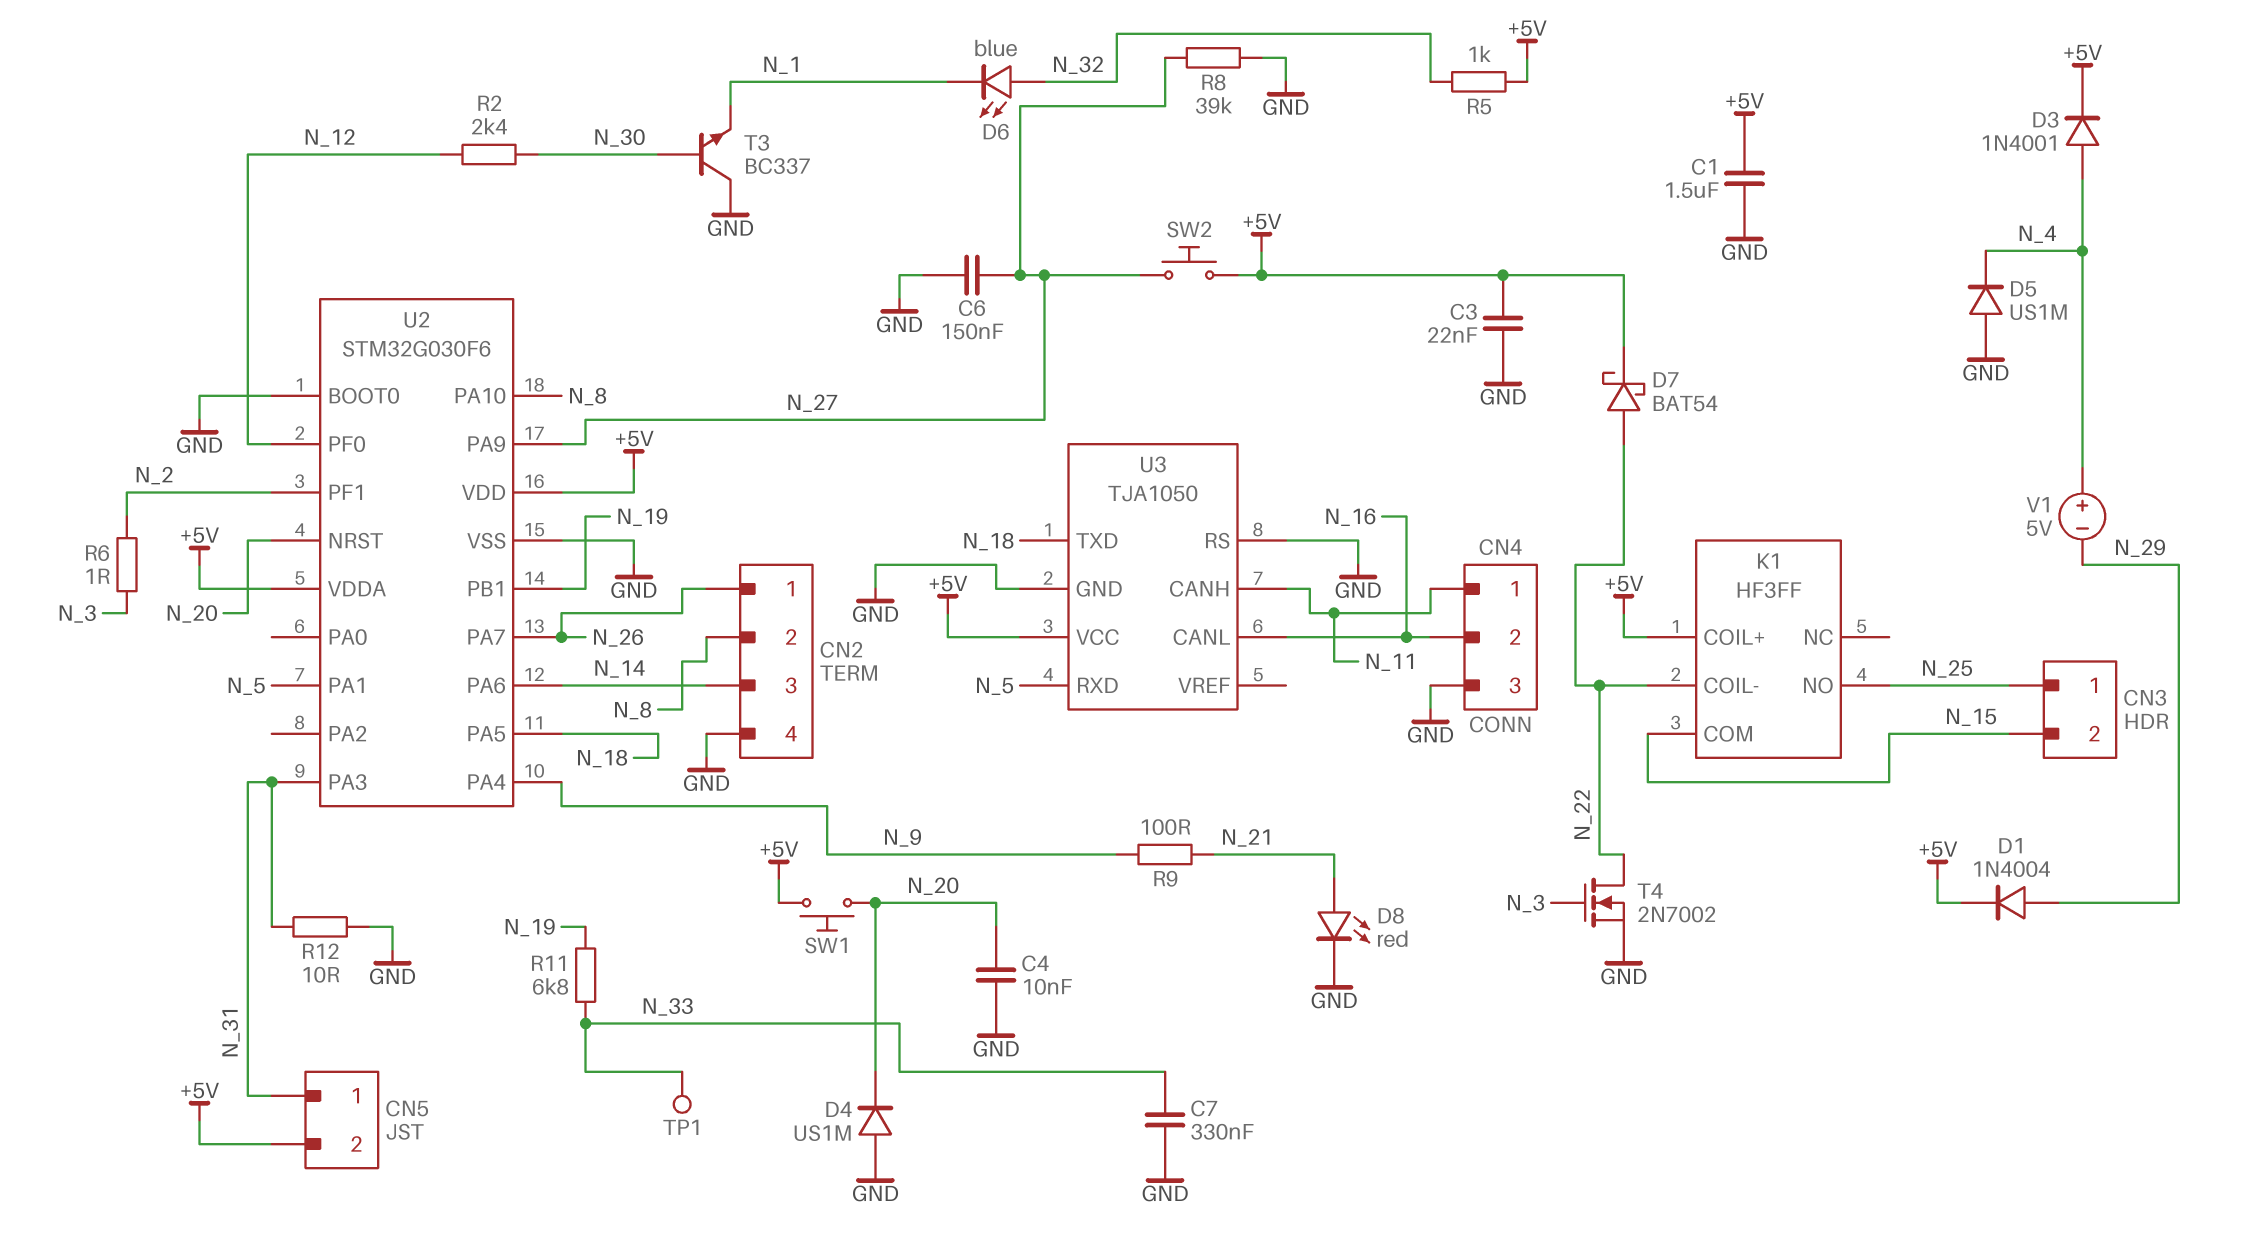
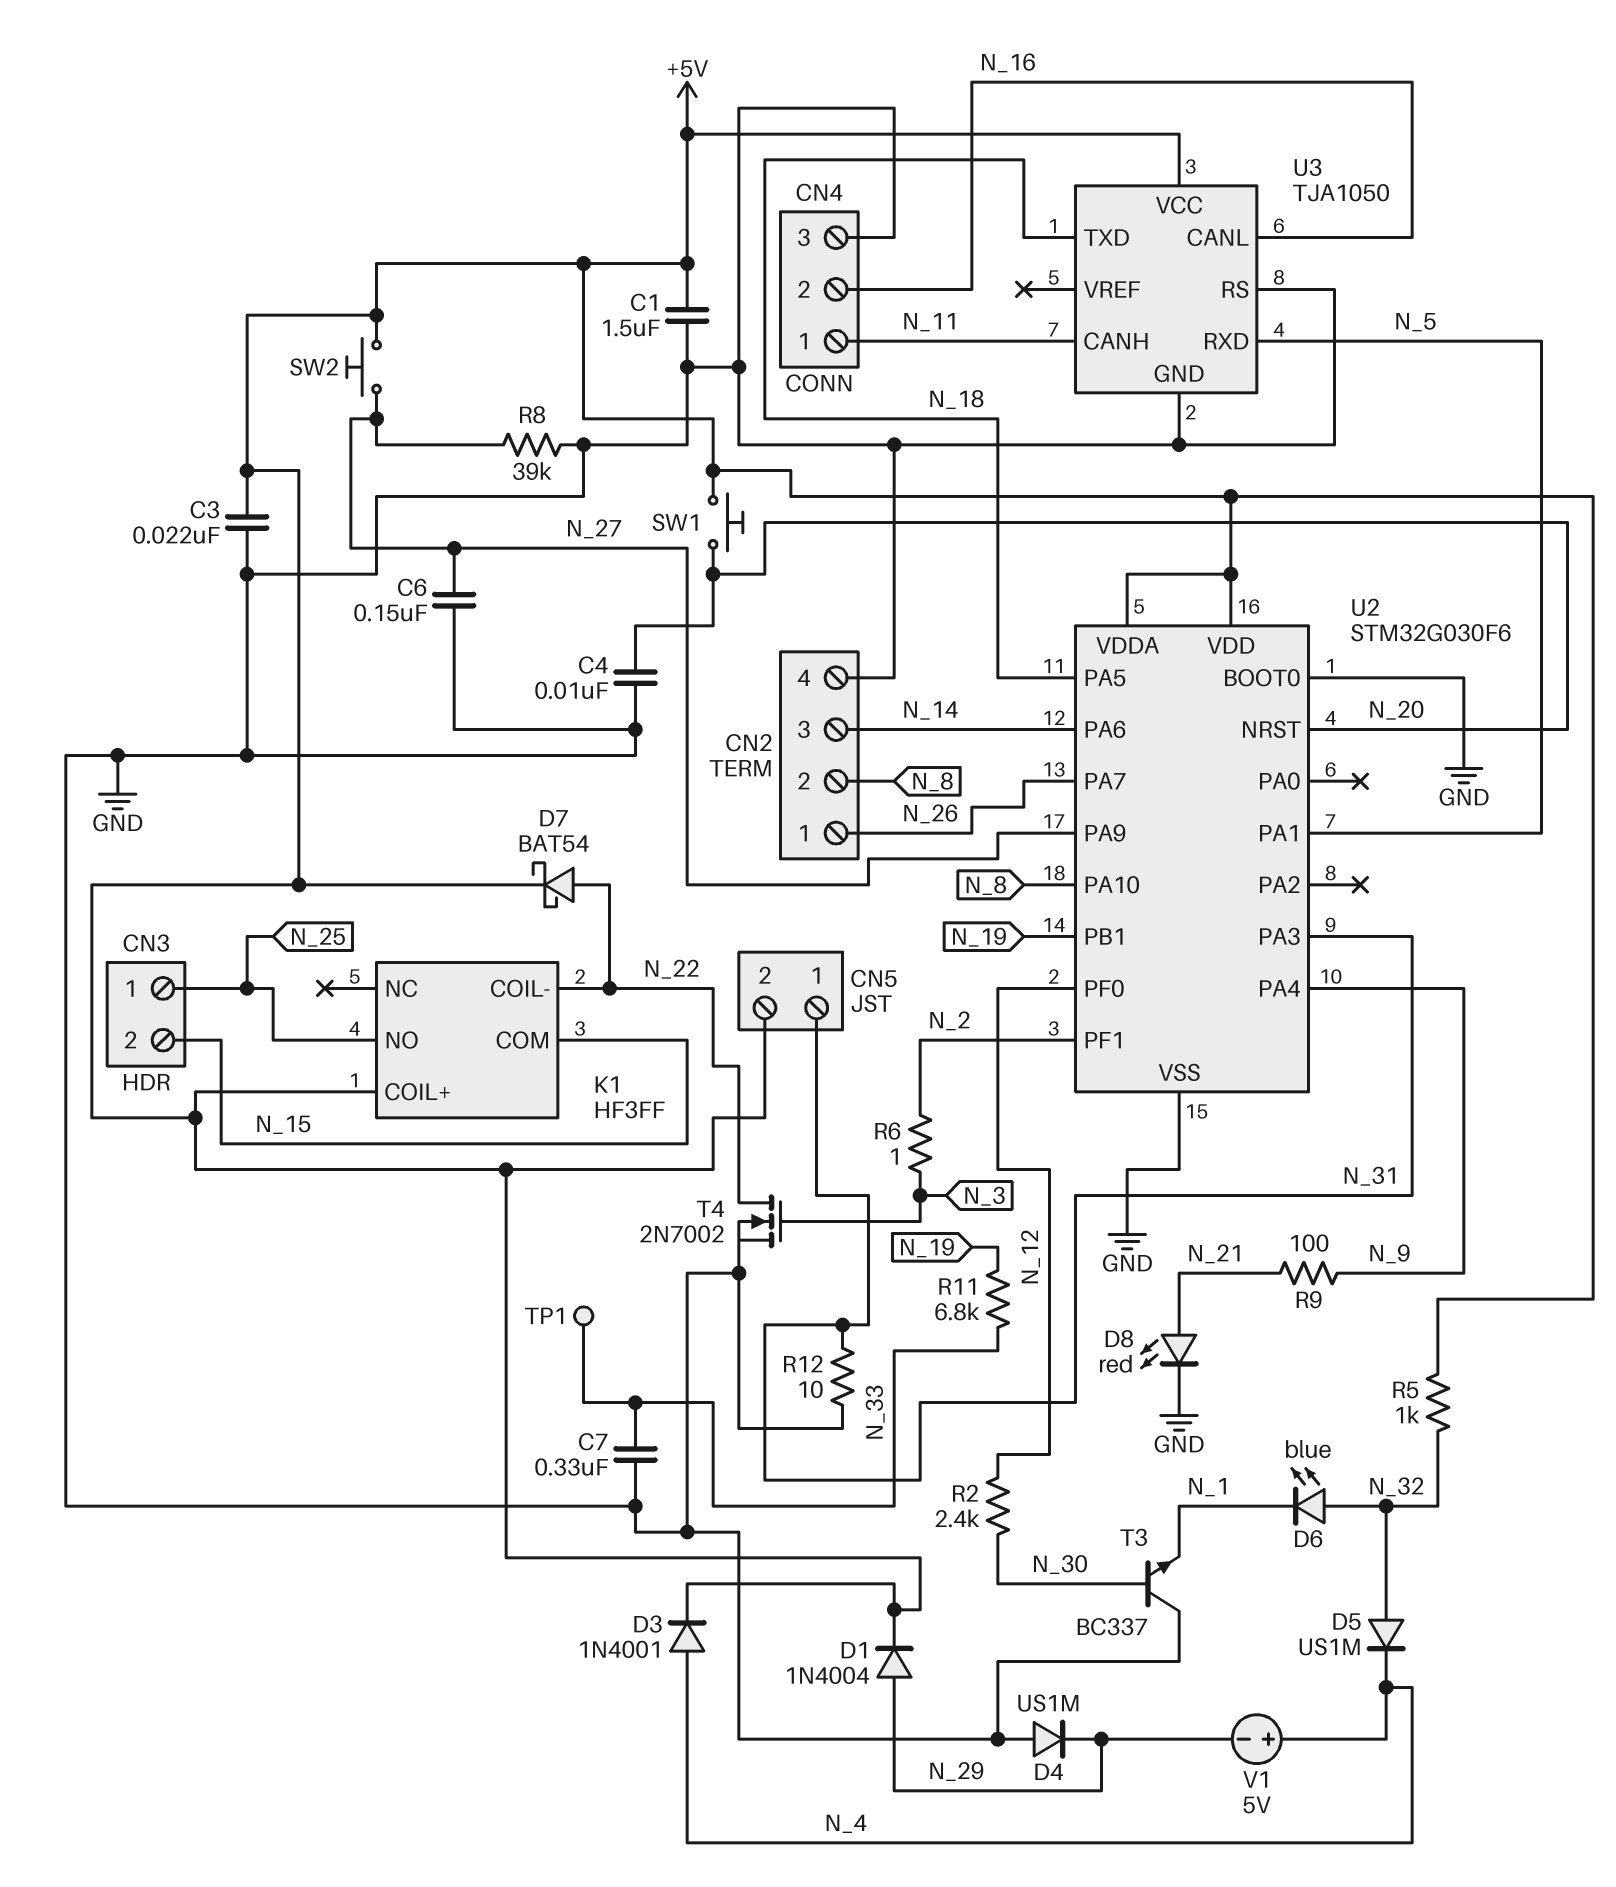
D4: diode US1M (A GND, K N_20) -> diode US1M (A GND, K N_29)
D5: diode US1M (A GND, K N_4) -> diode US1M (A N_32, K N_4)

